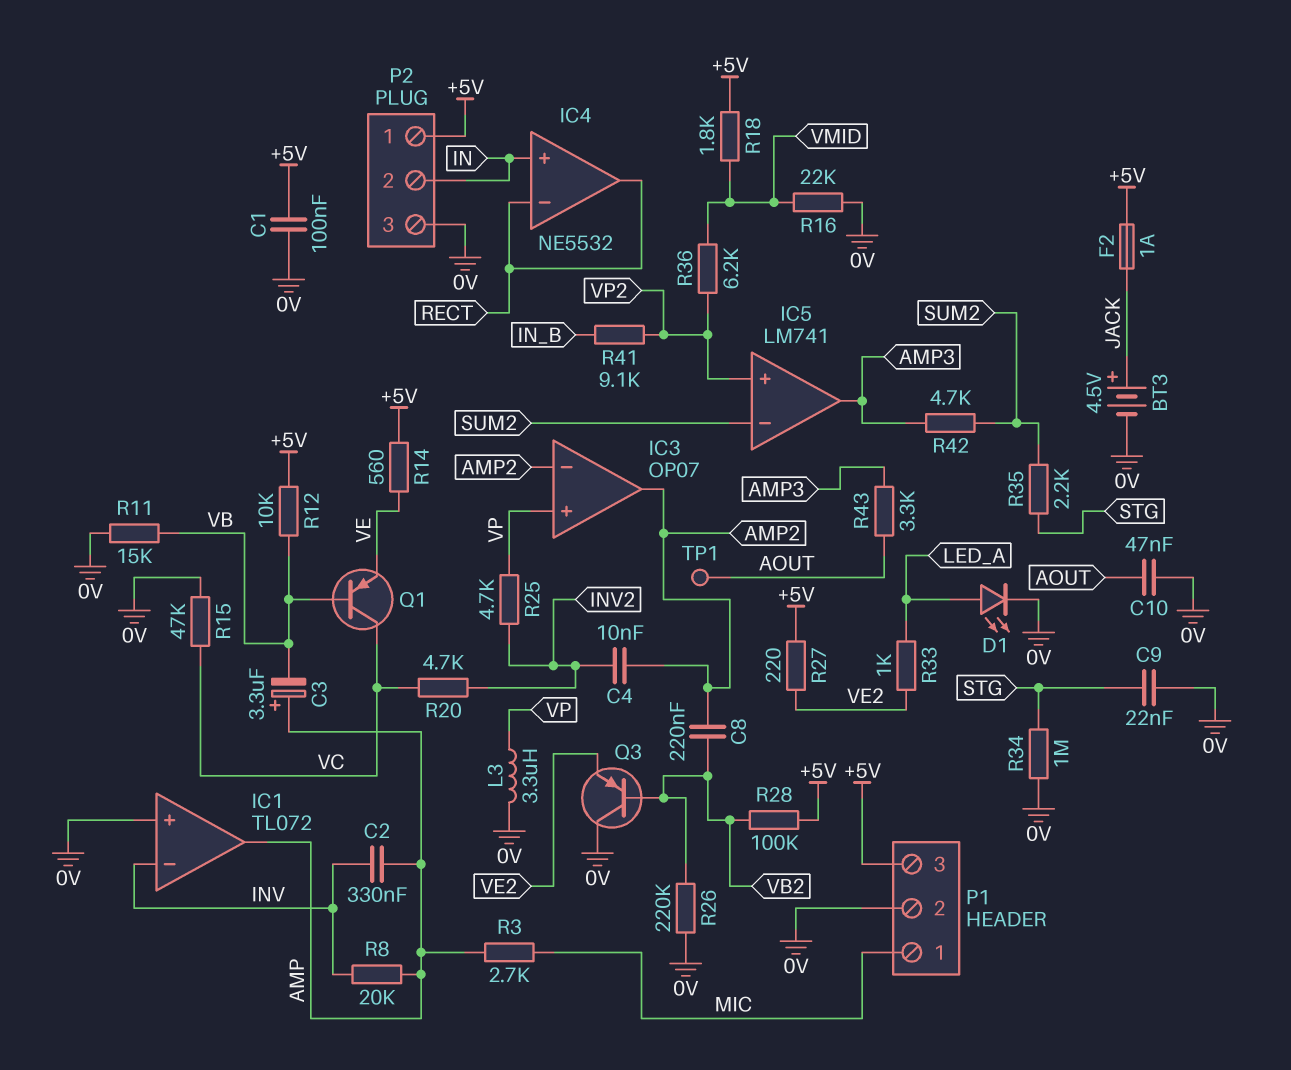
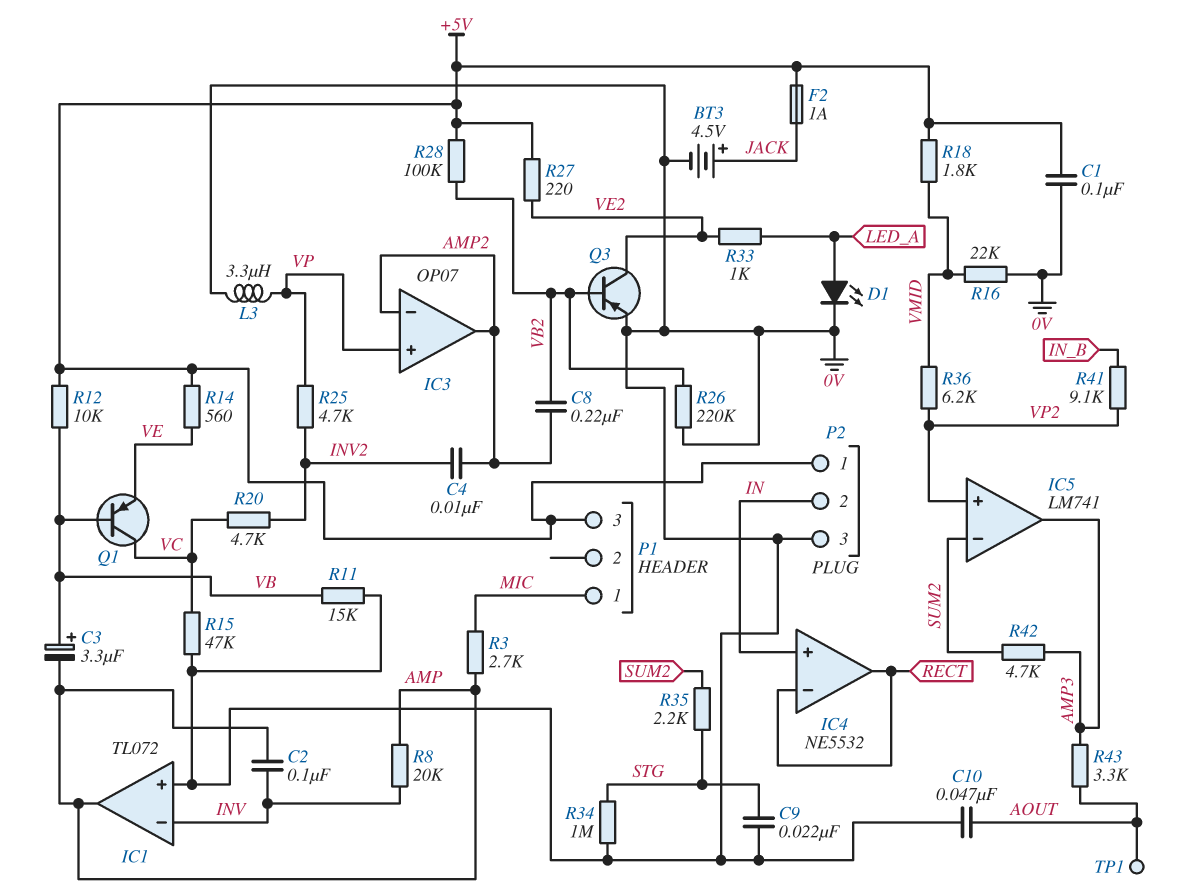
C2: 330nF (AMP, INV) -> 100nF (AMP, INV)
C3: 3.3uF (plus AMP, minus VB) -> 3.3uF (plus VB, minus AMP)
P1 pin 2: 0V -> none
Q3: PNP (B VB2, C 0V, E VE2) -> PNP (B VB2, C VE2, E 0V)

